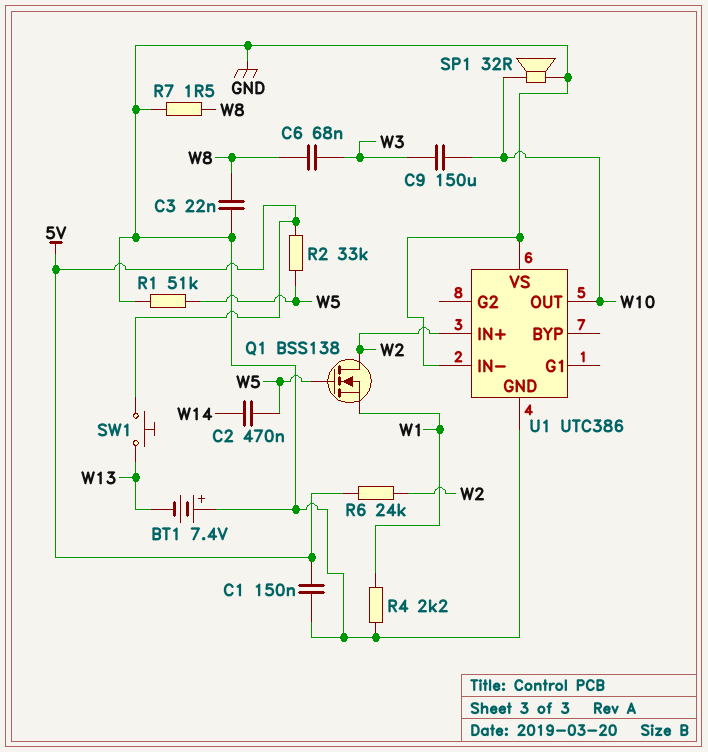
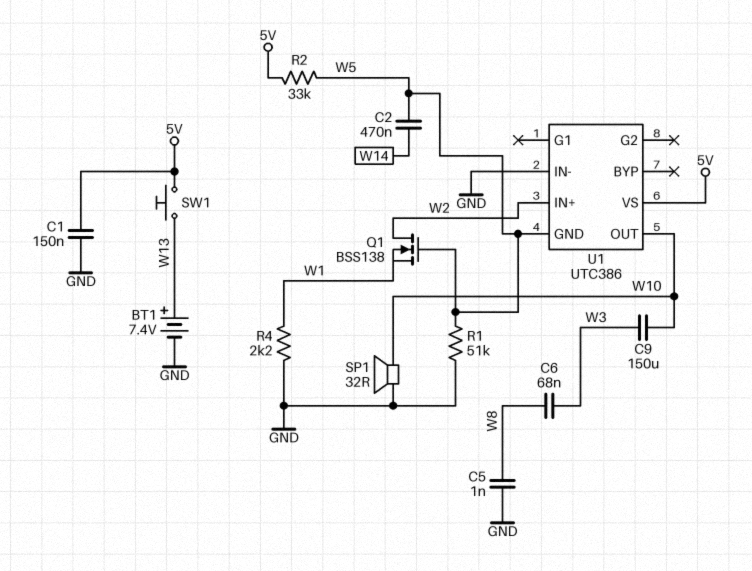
BT1: 7.4V (plus GND, minus W13) -> 7.4V (plus W13, minus GND)
C3: 22nF (GND, W8) -> none
C5: none -> 1nF (GND, W8)
R6: 24k (5V, W2) -> none
R7: 1.5 (GND, W8) -> none
U1 pin GND: GND -> W5
U1 pin VS: GND -> 5V

